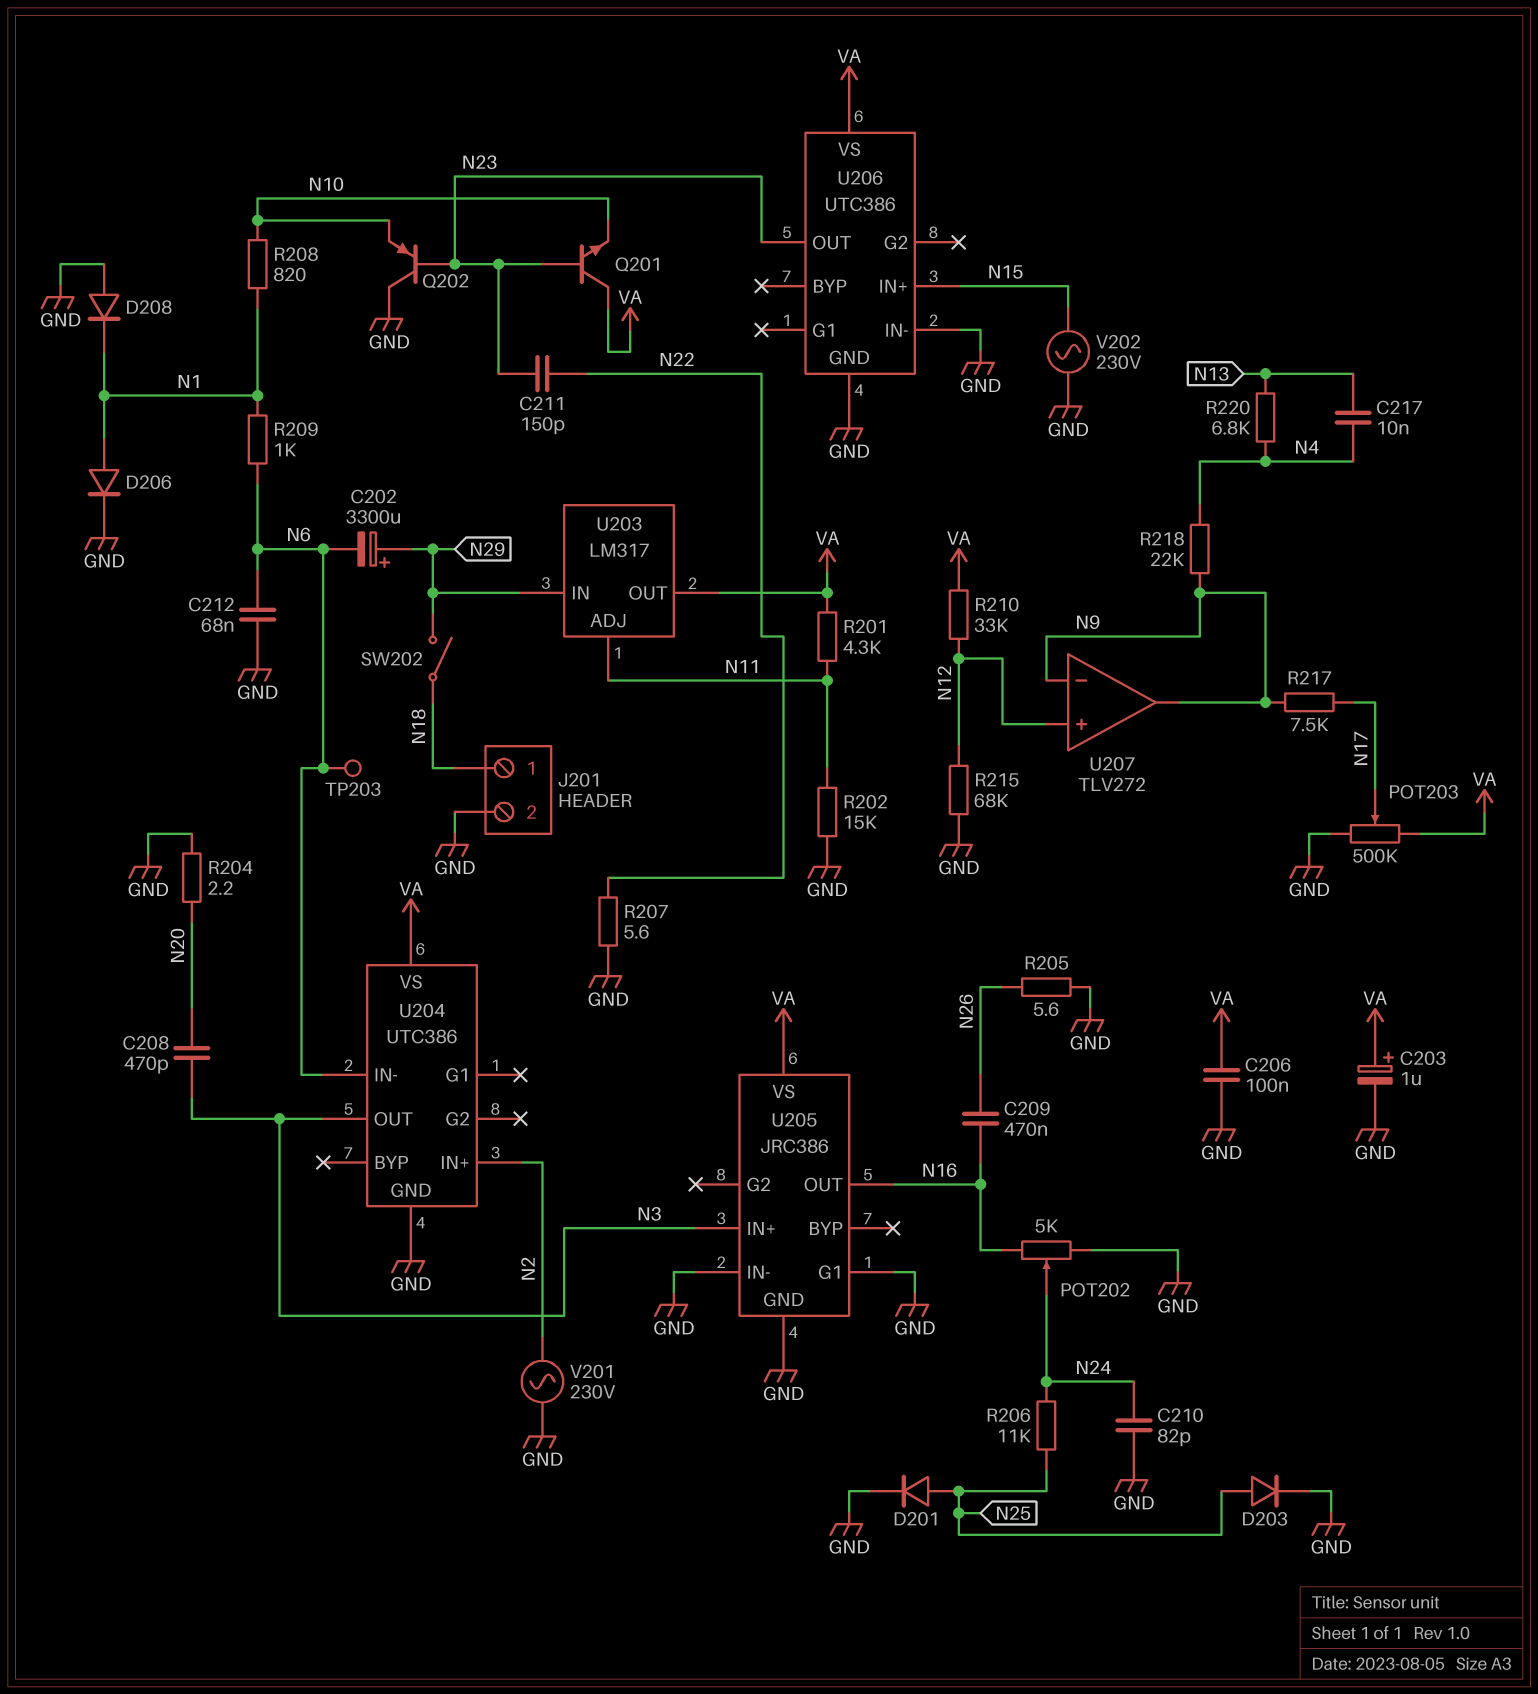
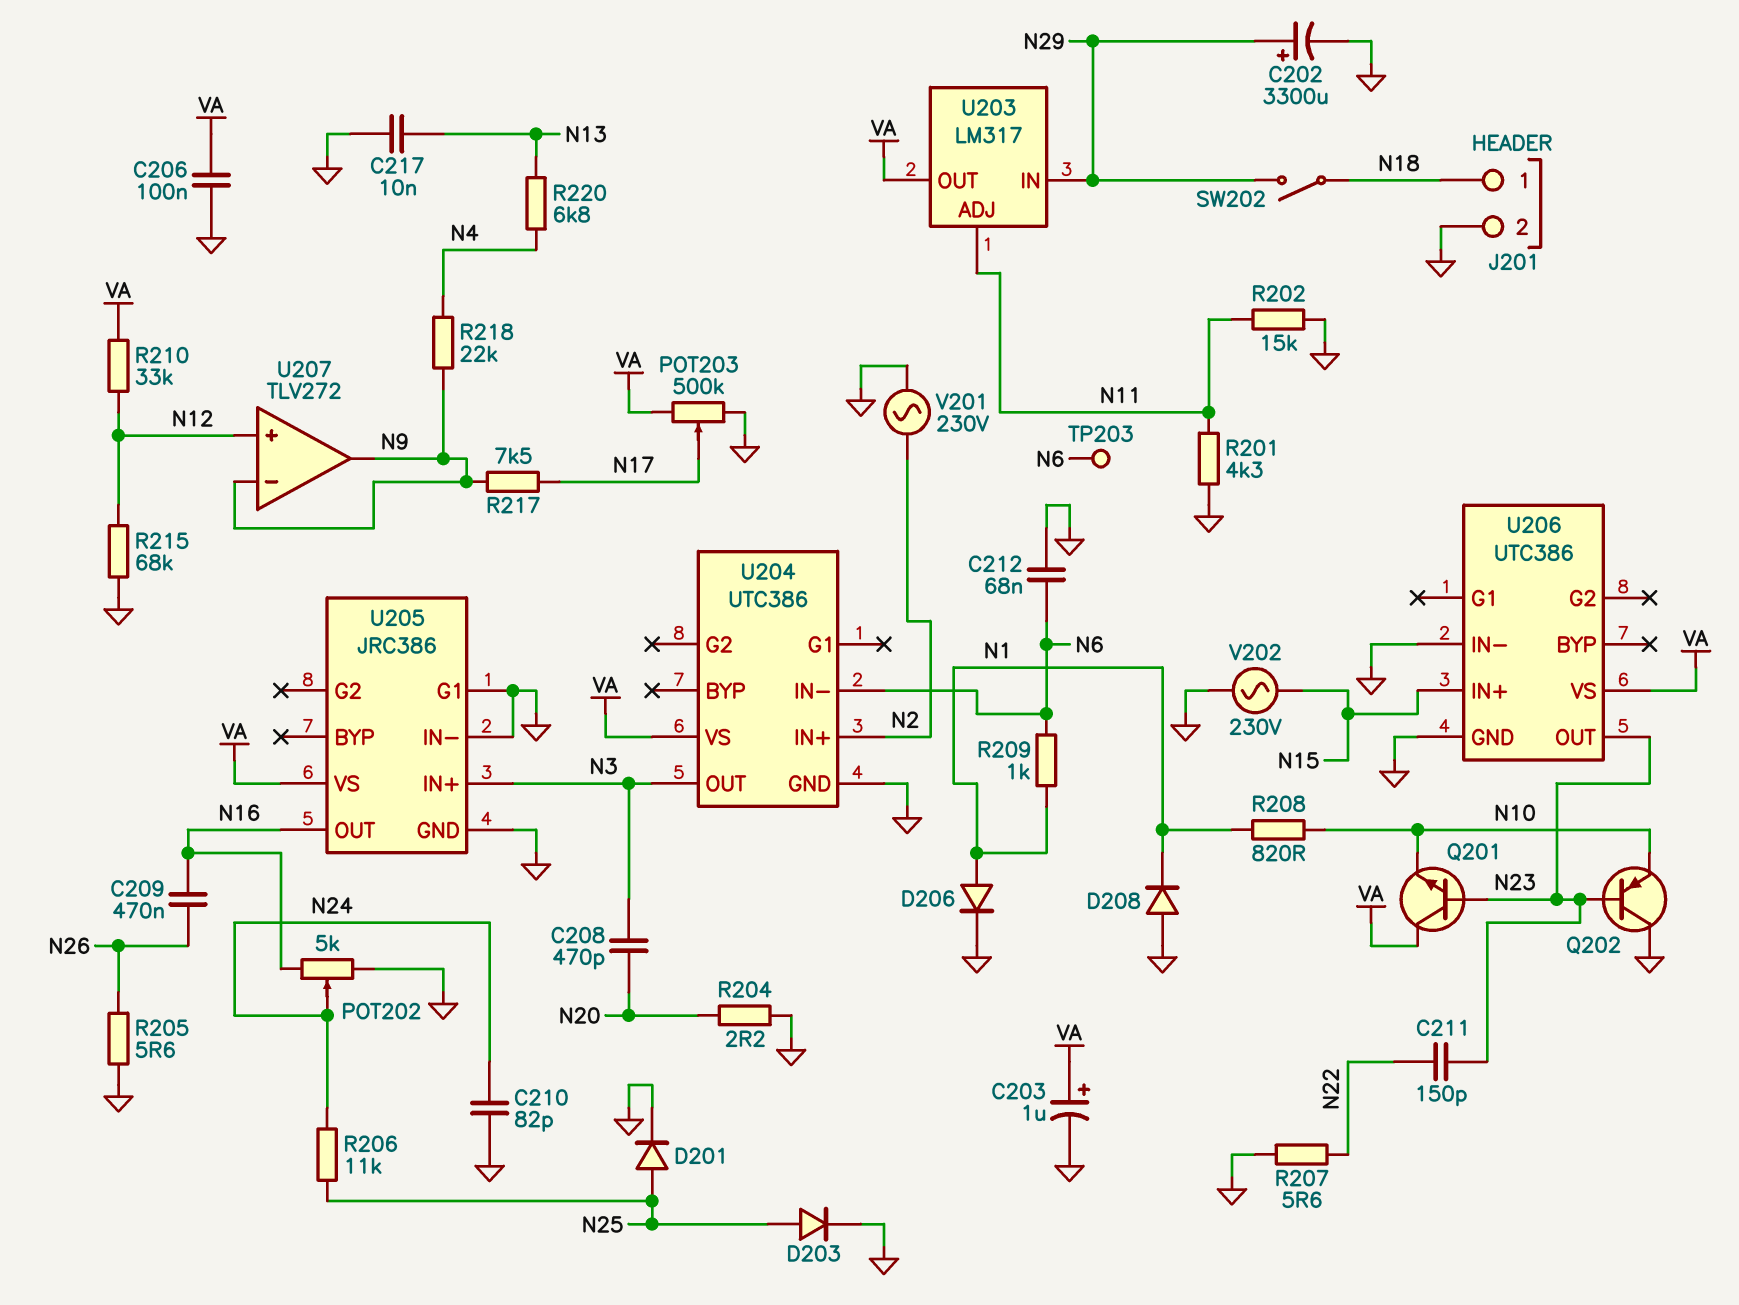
C202: 3300uF (plus N29, minus N6) -> 3300uF (plus N29, minus GND)
C217: 10nF (N4, N13) -> 10nF (GND, N13)
R201: 4.3k (N11, VA) -> 4.3k (GND, N11)

